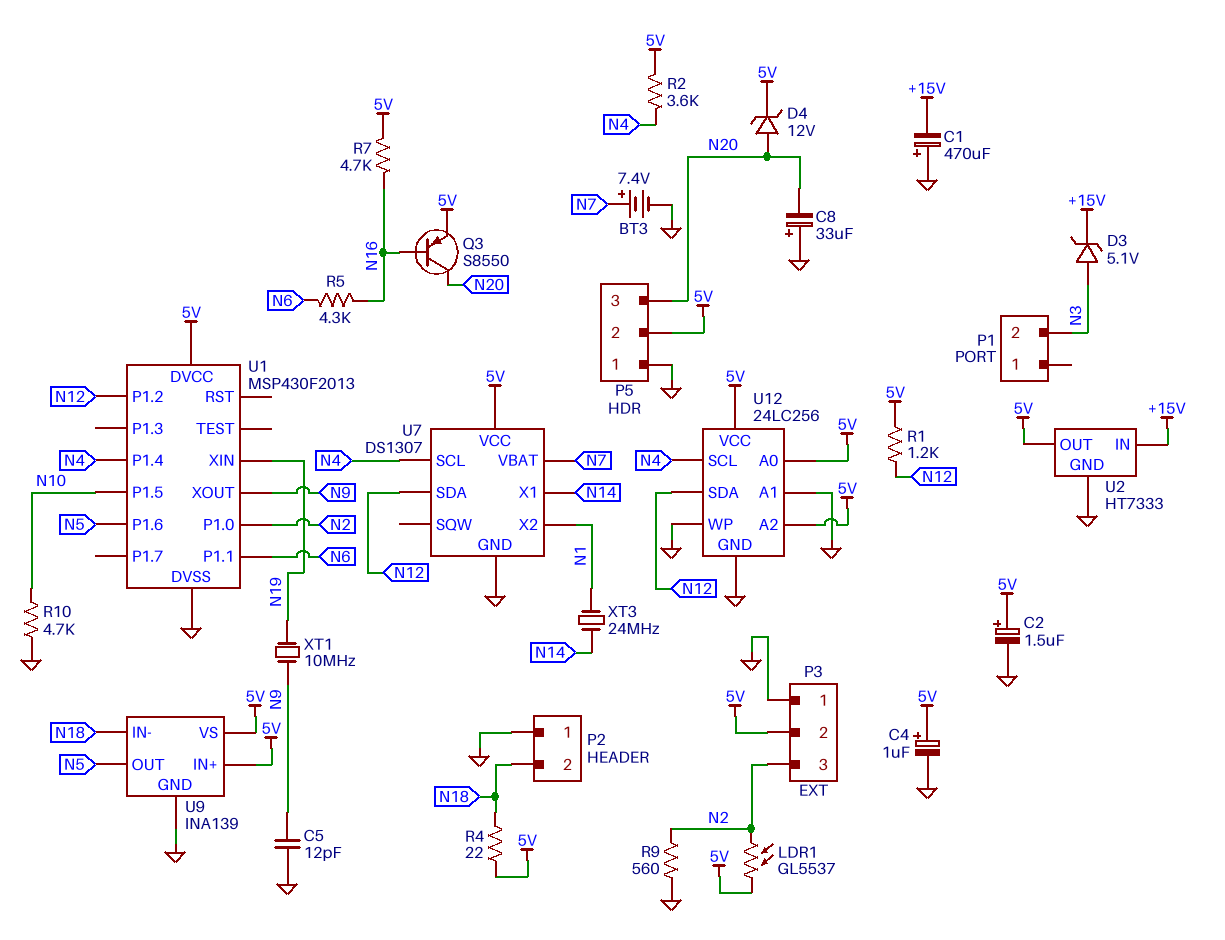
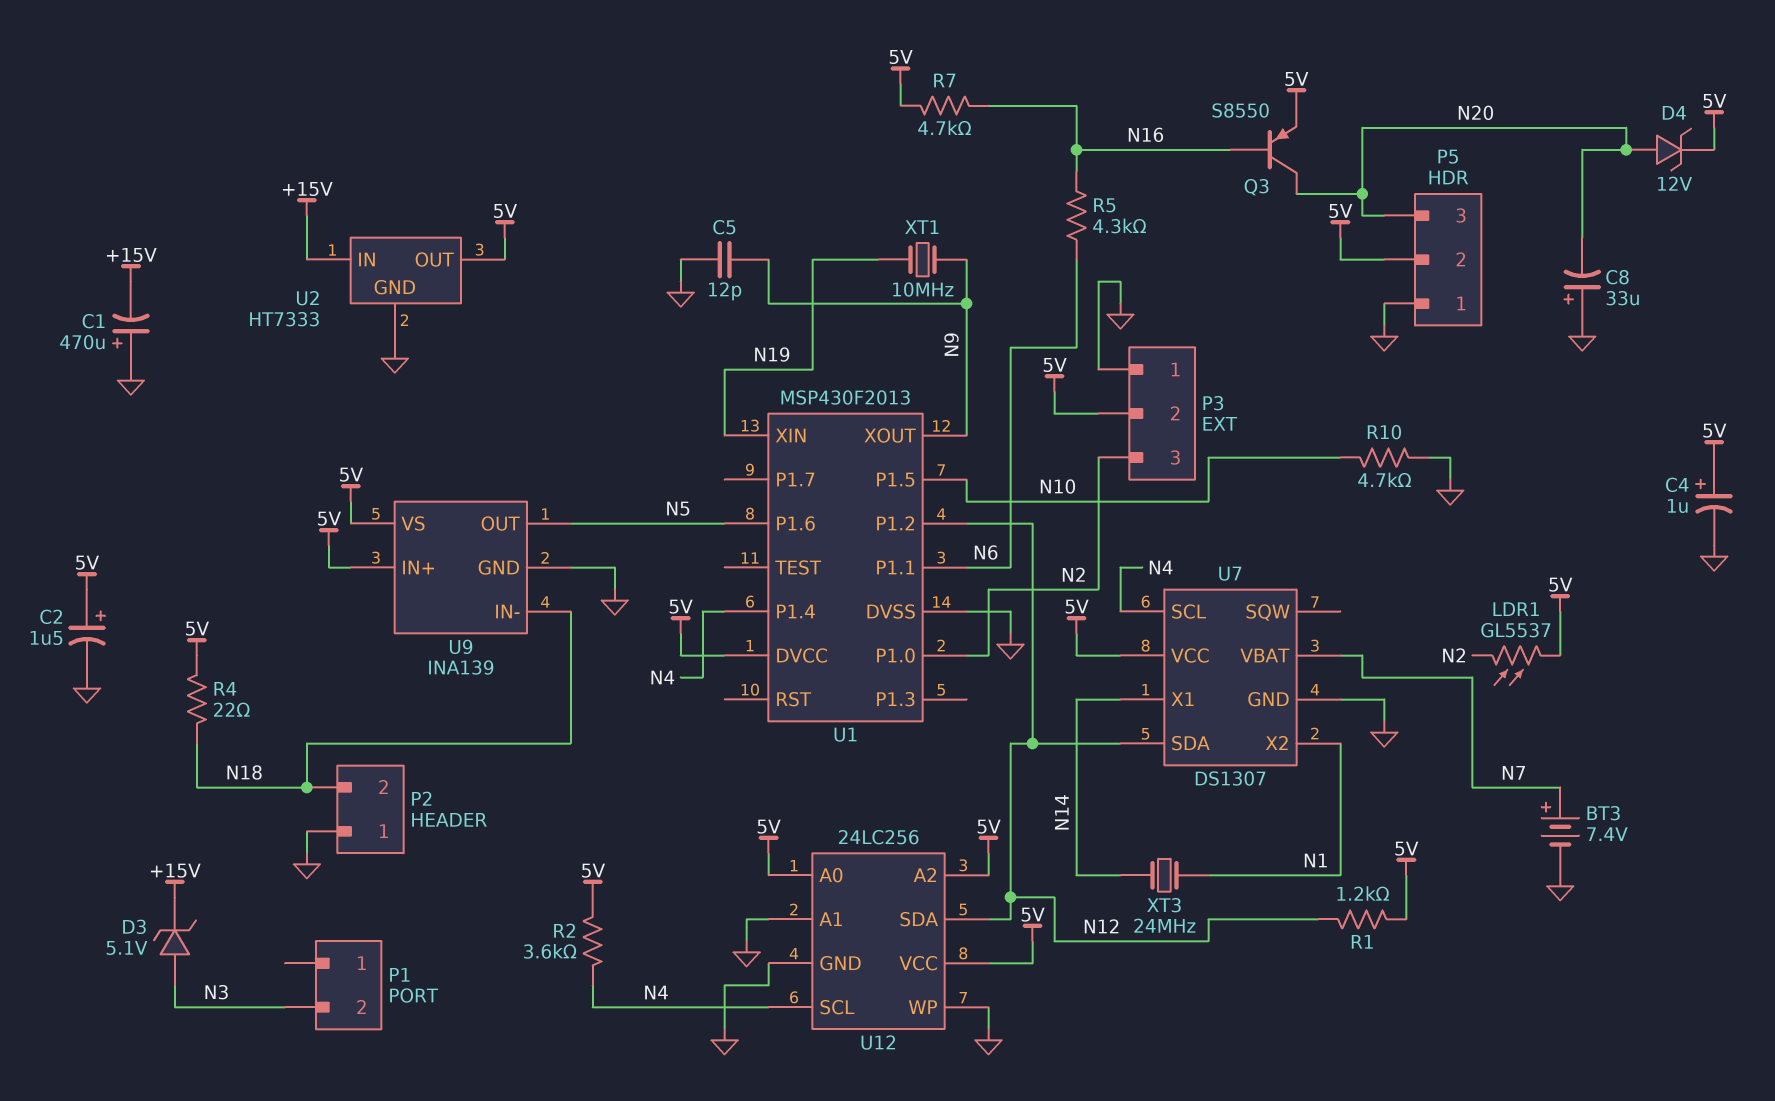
R9: 560 (GND, N2) -> none

